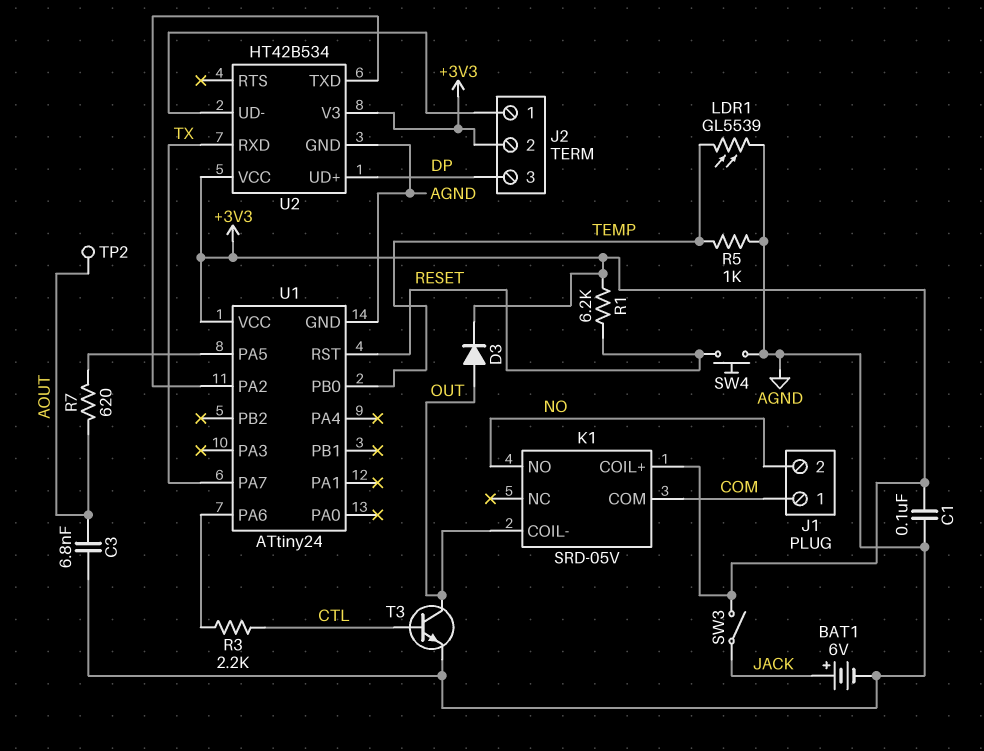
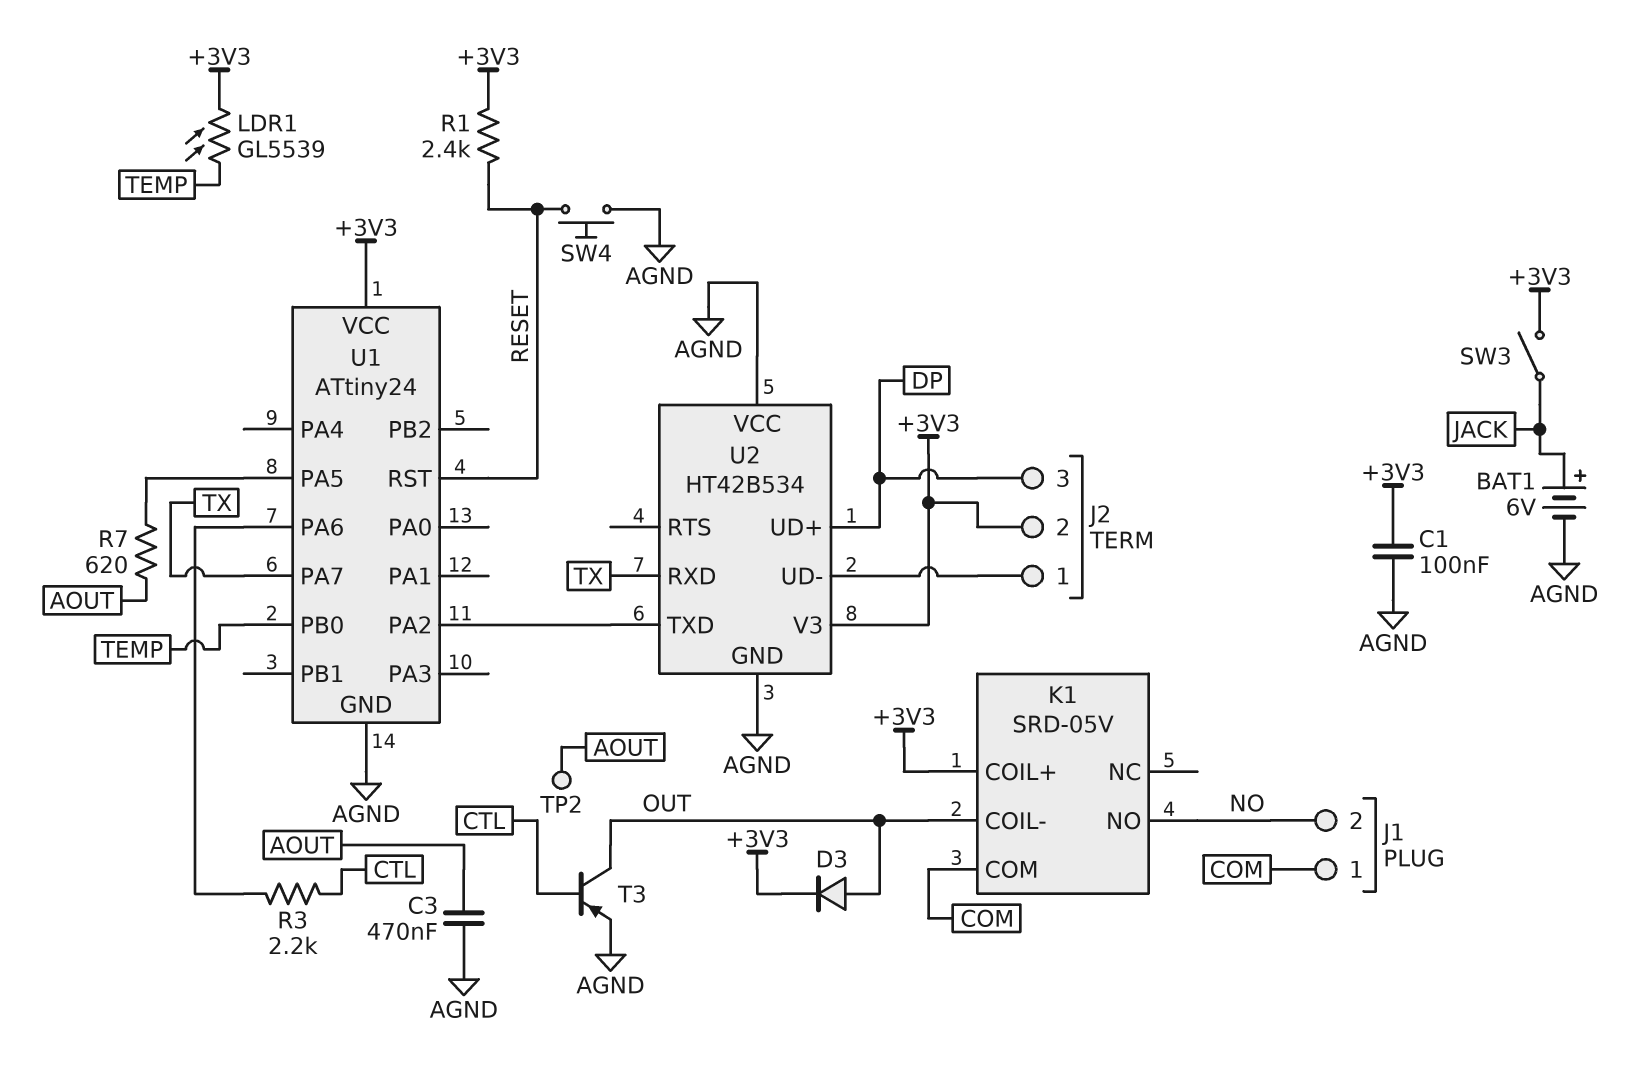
C3: 6.8nF (AGND, AOUT) -> 470nF (AGND, AOUT)
LDR1: GL5539 (AGND, TEMP) -> GL5539 (+3V3, TEMP)
R1: 6.2k (+3V3, RESET) -> 2.4k (+3V3, RESET)
R5: 1k (AGND, TEMP) -> none
T3: NPN (B CTL, C OUT, E AGND) -> PNP (B CTL, C OUT, E AGND)
U2 pin VCC: +3V3 -> AGND

